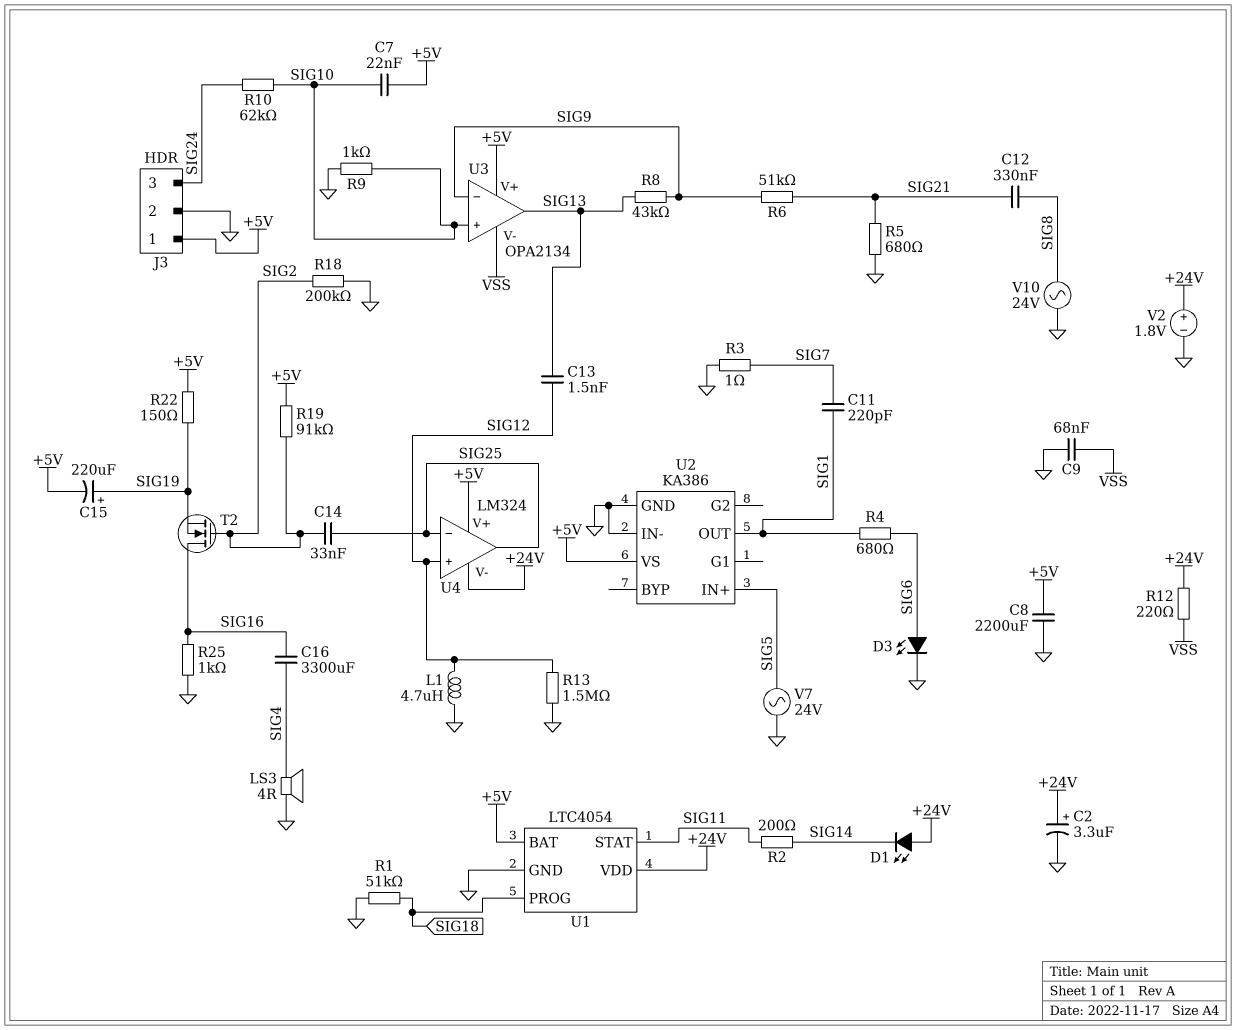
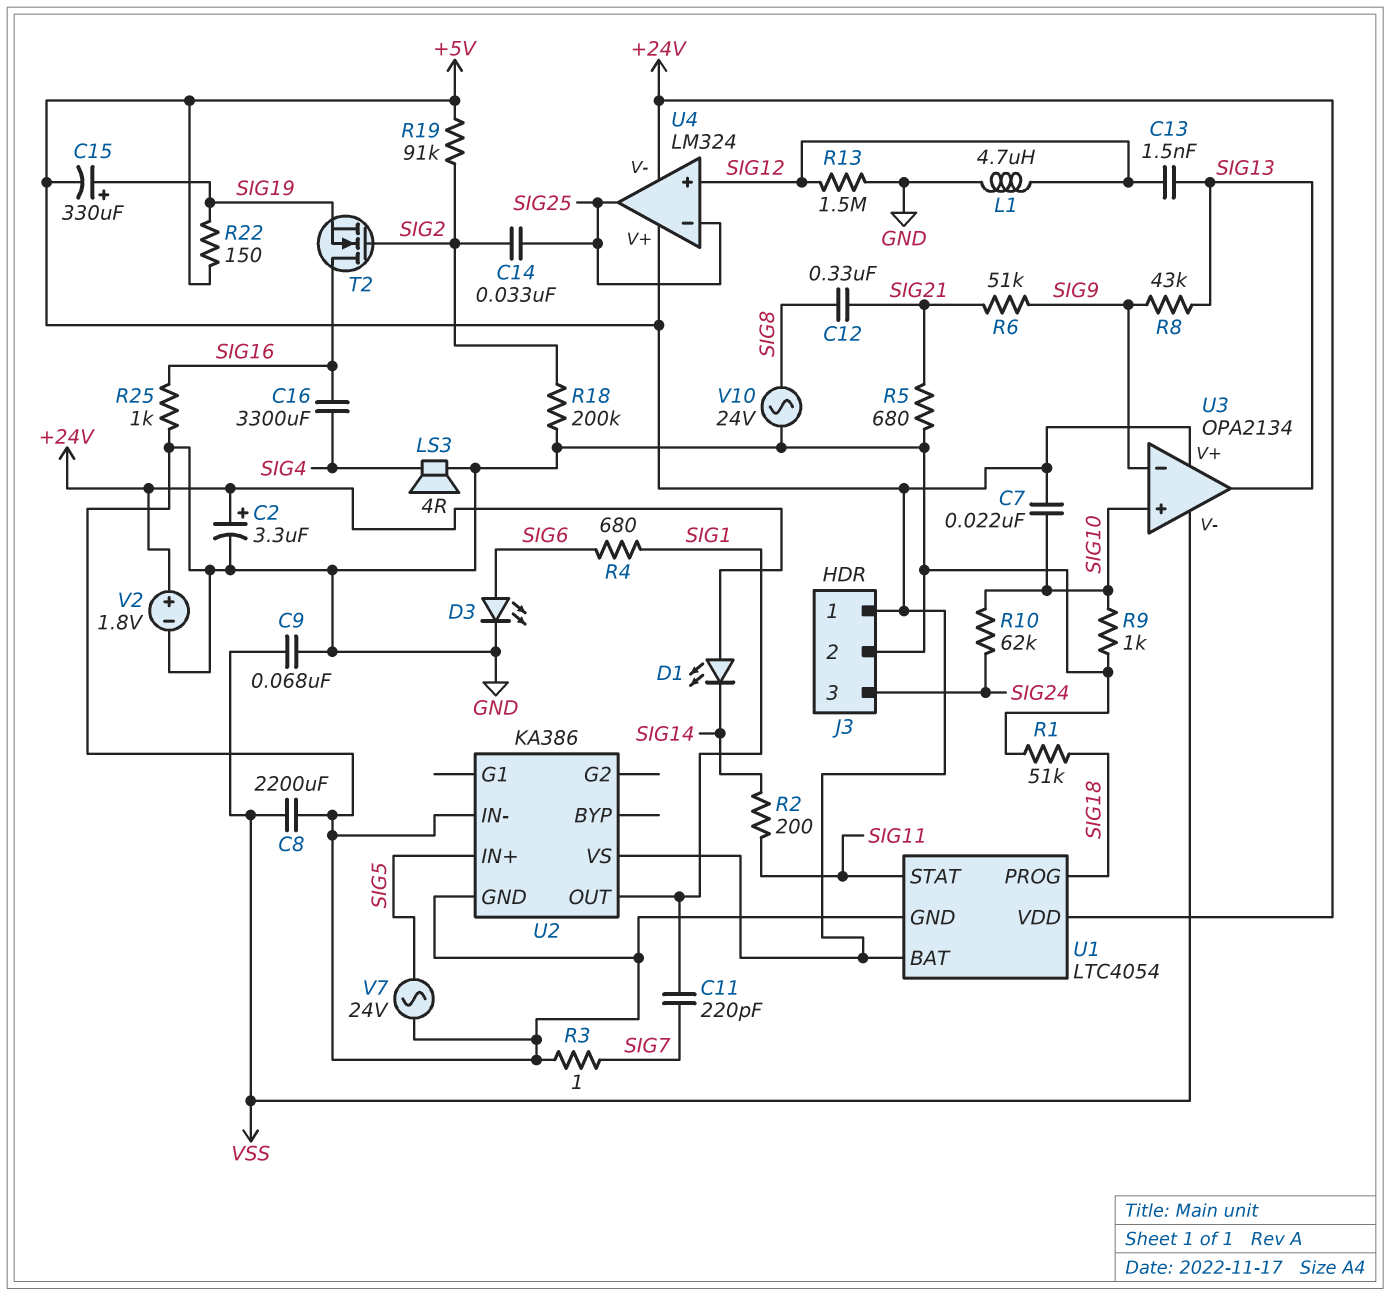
C8: 2200uF (+5V, GND) -> 2200uF (GND, VSS)
C15: 220uF (plus SIG19, minus +5V) -> 330uF (plus SIG19, minus +5V)
R12: 220 (+24V, VSS) -> none

